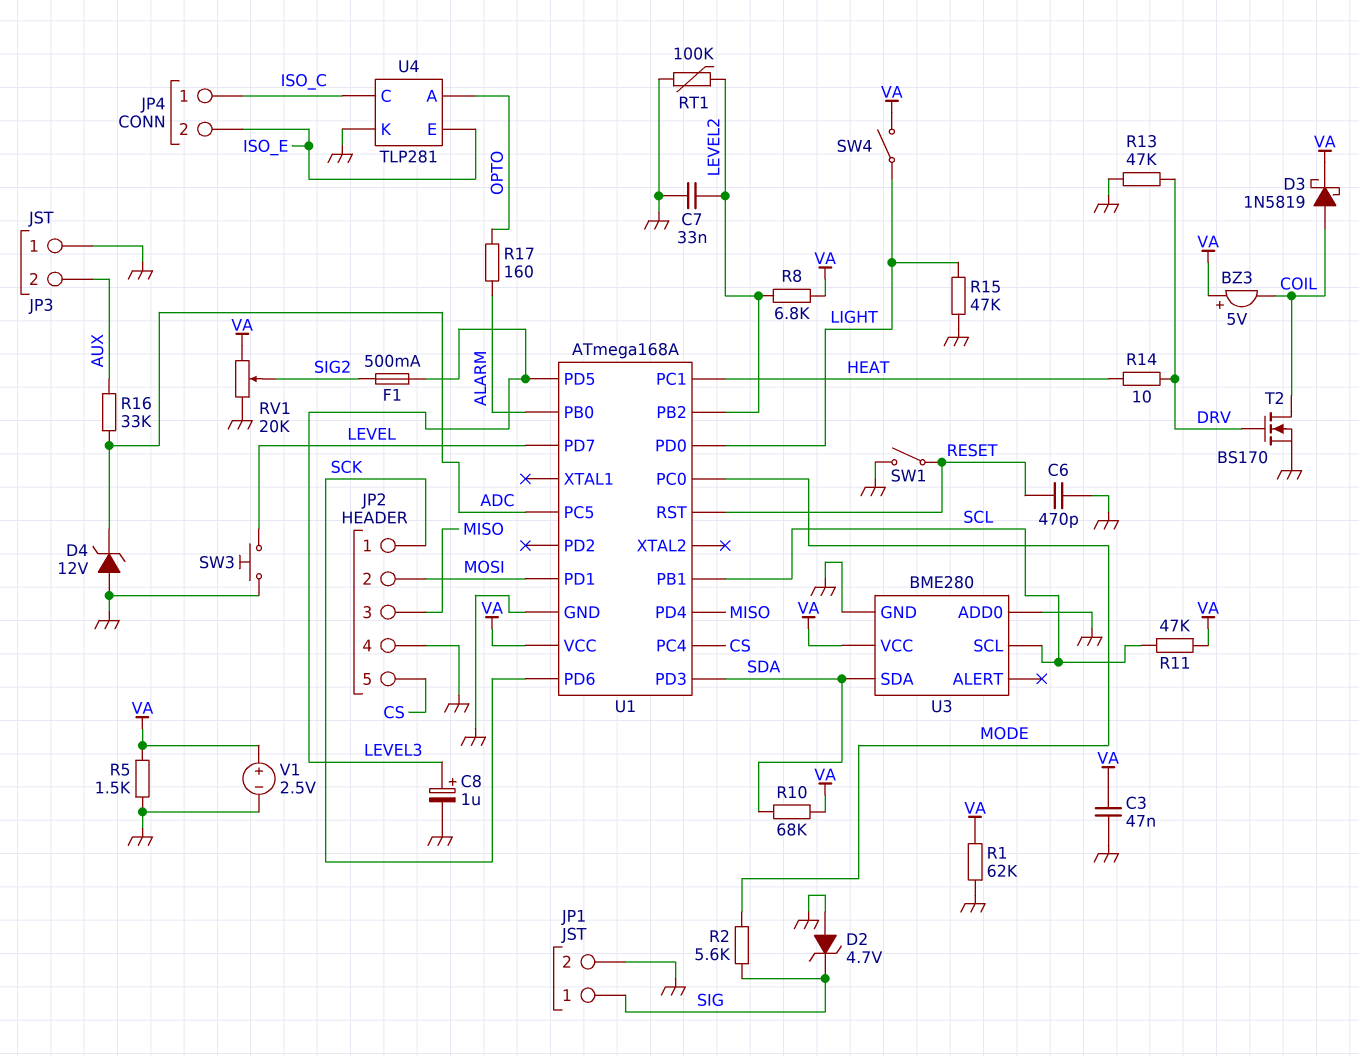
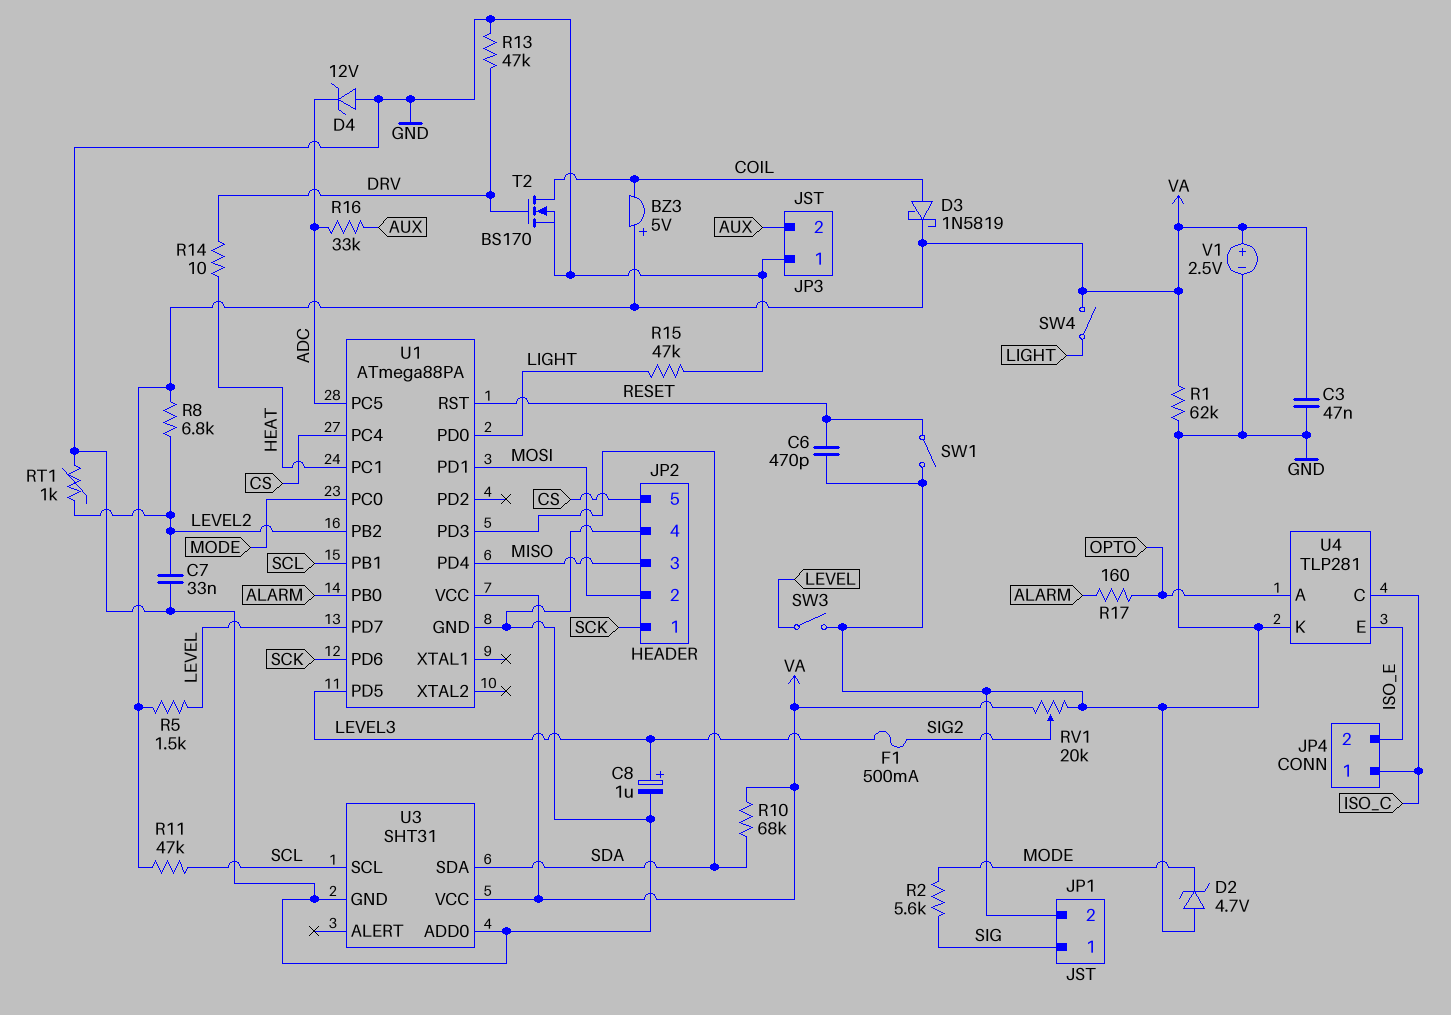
D2: zener 4.7V (A GND, K SIG) -> zener 4.7V (A GND, K MODE)
R5: 1.5k (GND, VA) -> 1.5k (LEVEL, VA)
RT1: 100k (GND, LEVEL2) -> 1k (GND, LEVEL2)
SW3: button (GND, LEVEL) -> switch (GND, LEVEL)
U1: ATmega168A -> ATmega88PA
U3: BME280 -> SHT31

